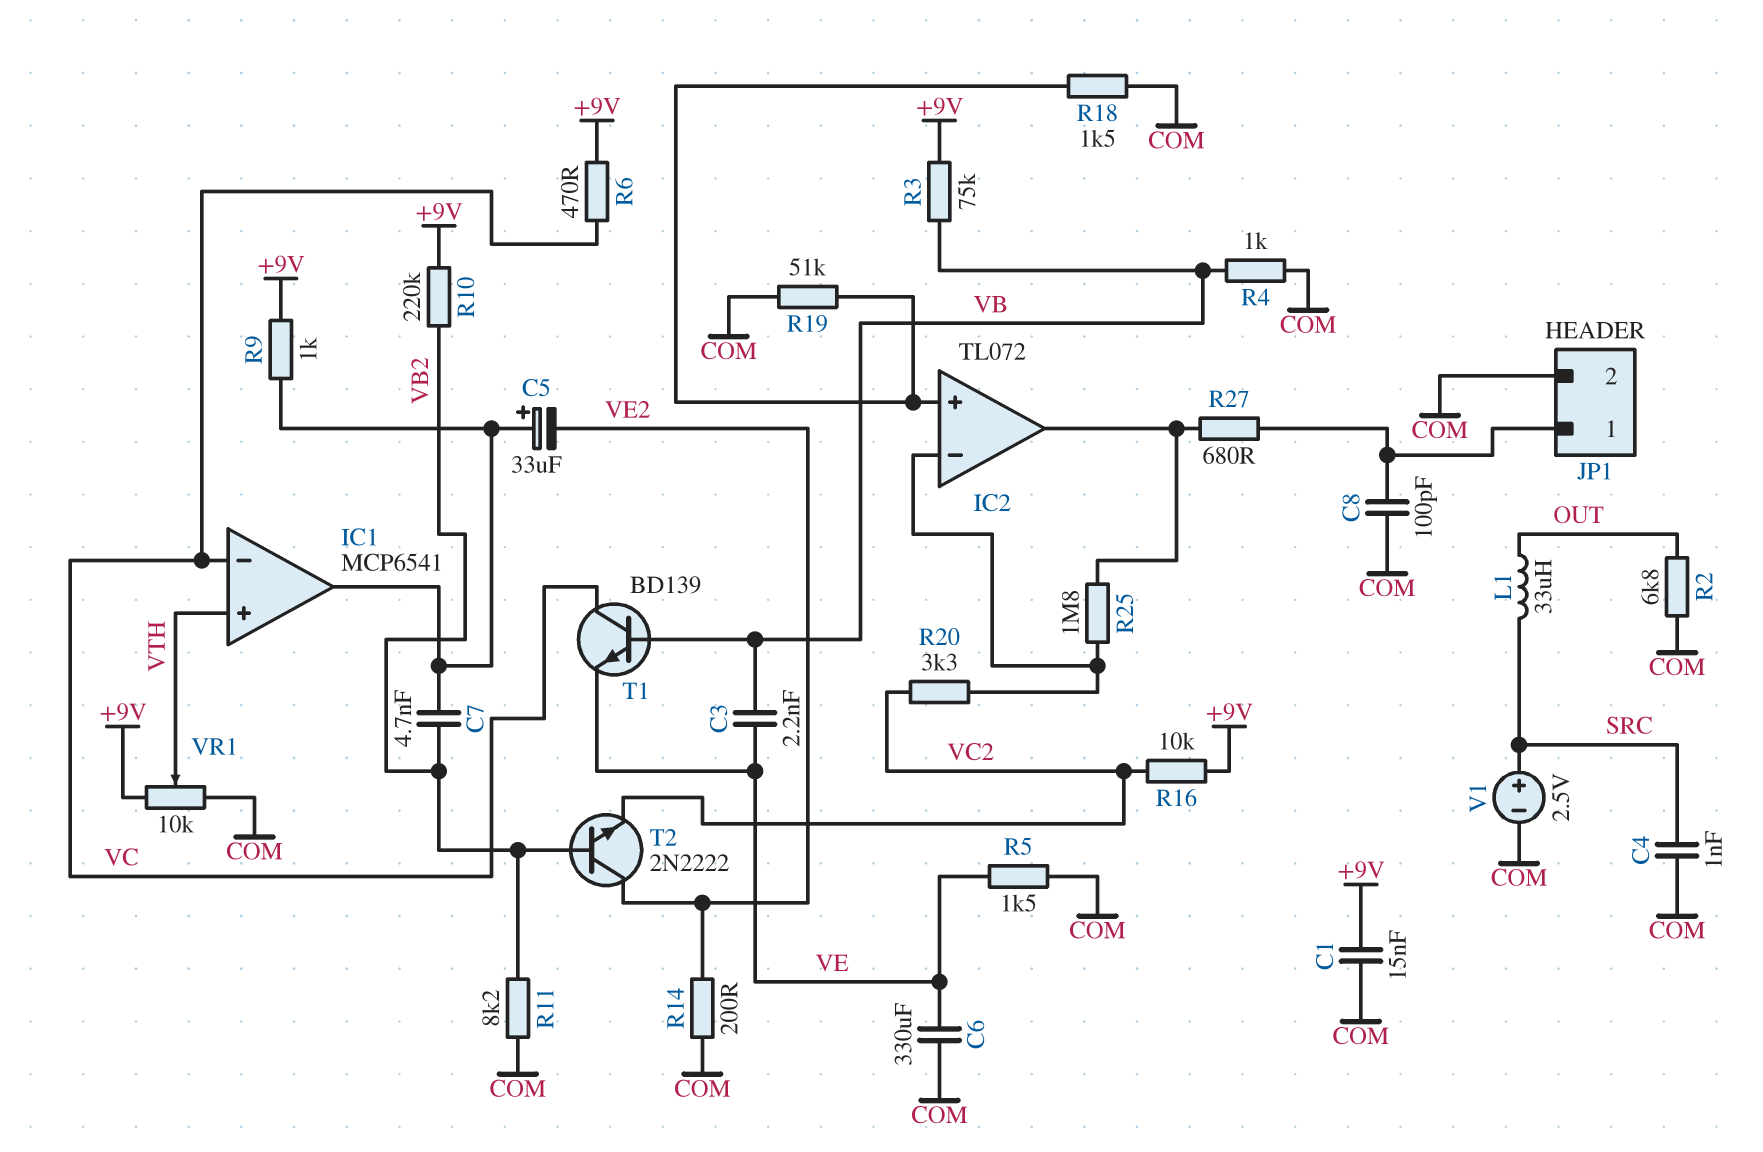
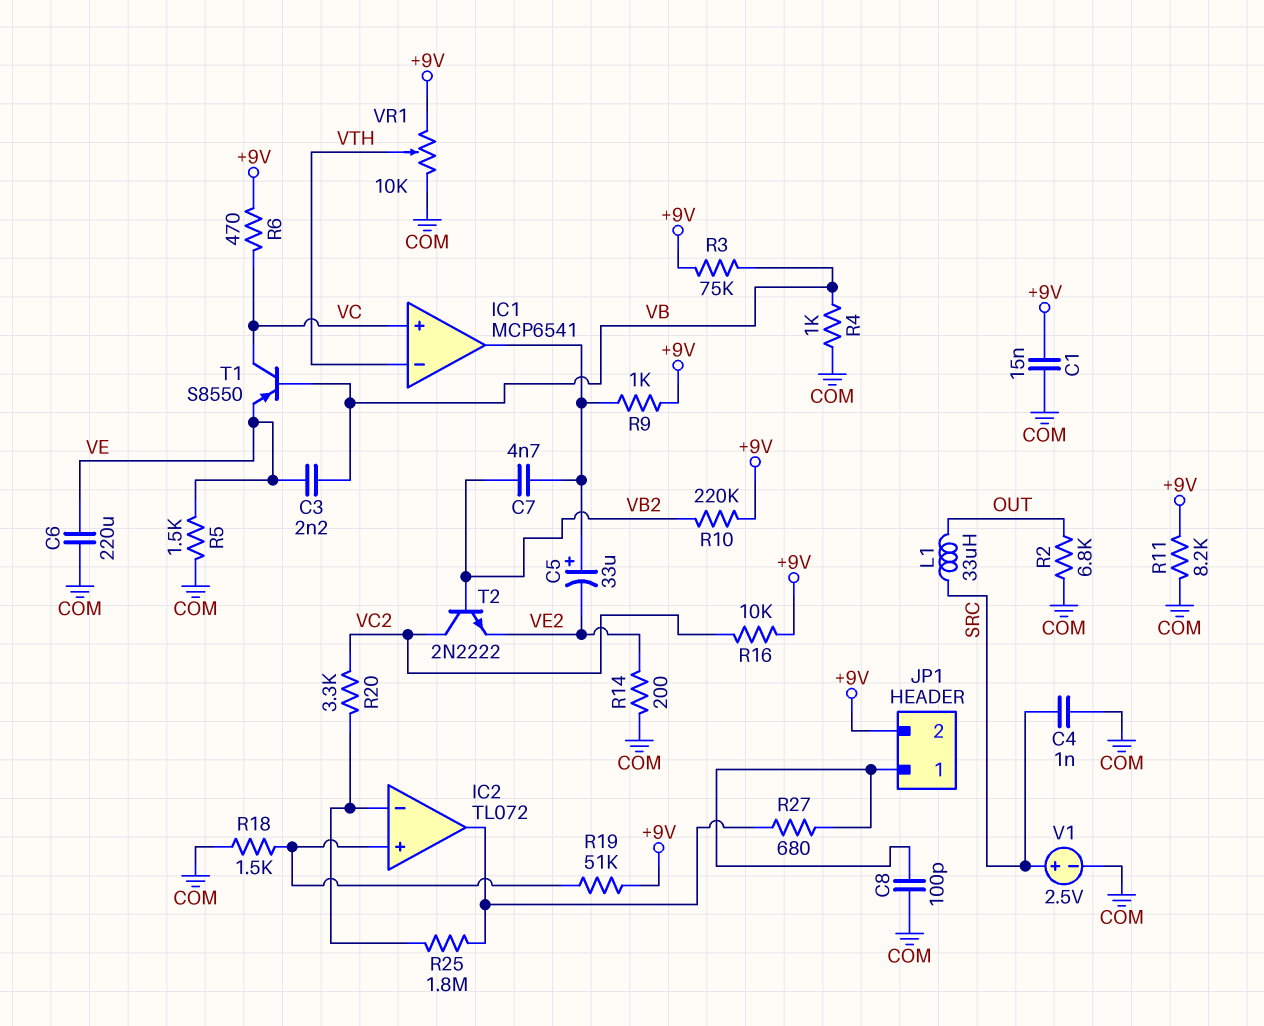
C6: 330uF (COM, VE) -> 220uF (COM, VE)
IC1 pin in+: VTH -> VC
IC1 pin in-: VC -> VTH
JP1 pin 2: COM -> +9V
R11: 8.2k (COM, VB2) -> 8.2k (+9V, COM)
R19: 51k (COM, IC2/in+) -> 51k (+9V, IC2/in+)
T1: NPN BD139 (B VB, C VC, E VE) -> PNP S8550 (B VB, C VC, E VE)
T2: NPN 2N2222 (B VB2, C VE2, E VC2) -> NPN 2N2222 (B VB2, C VC2, E VE2)

